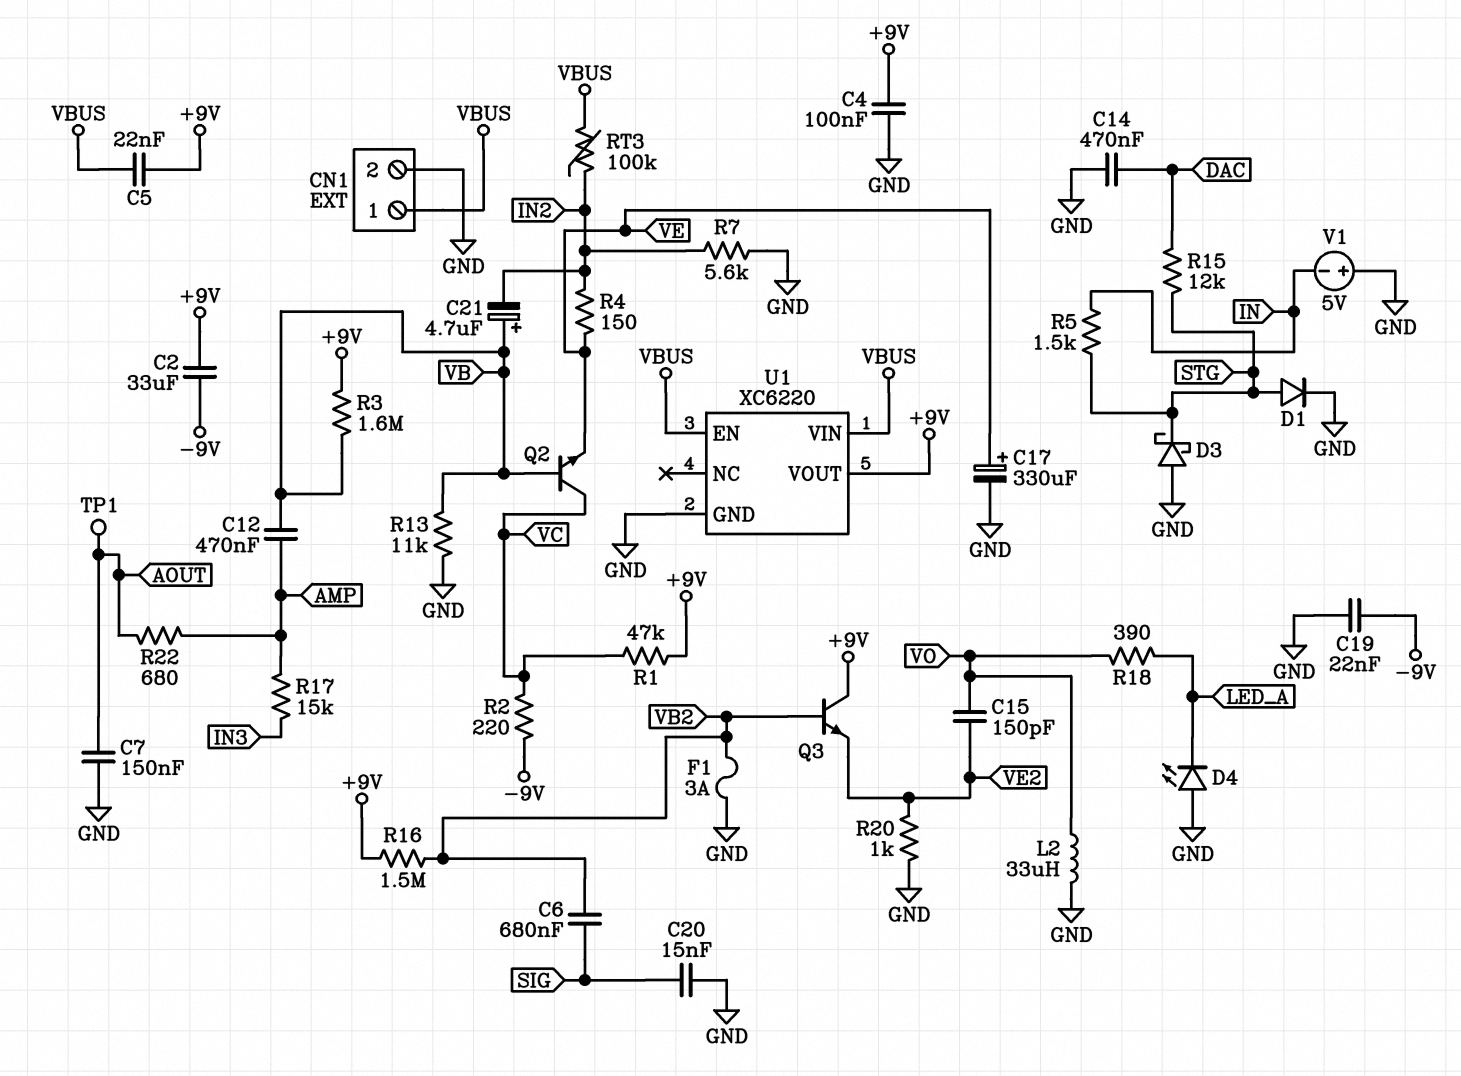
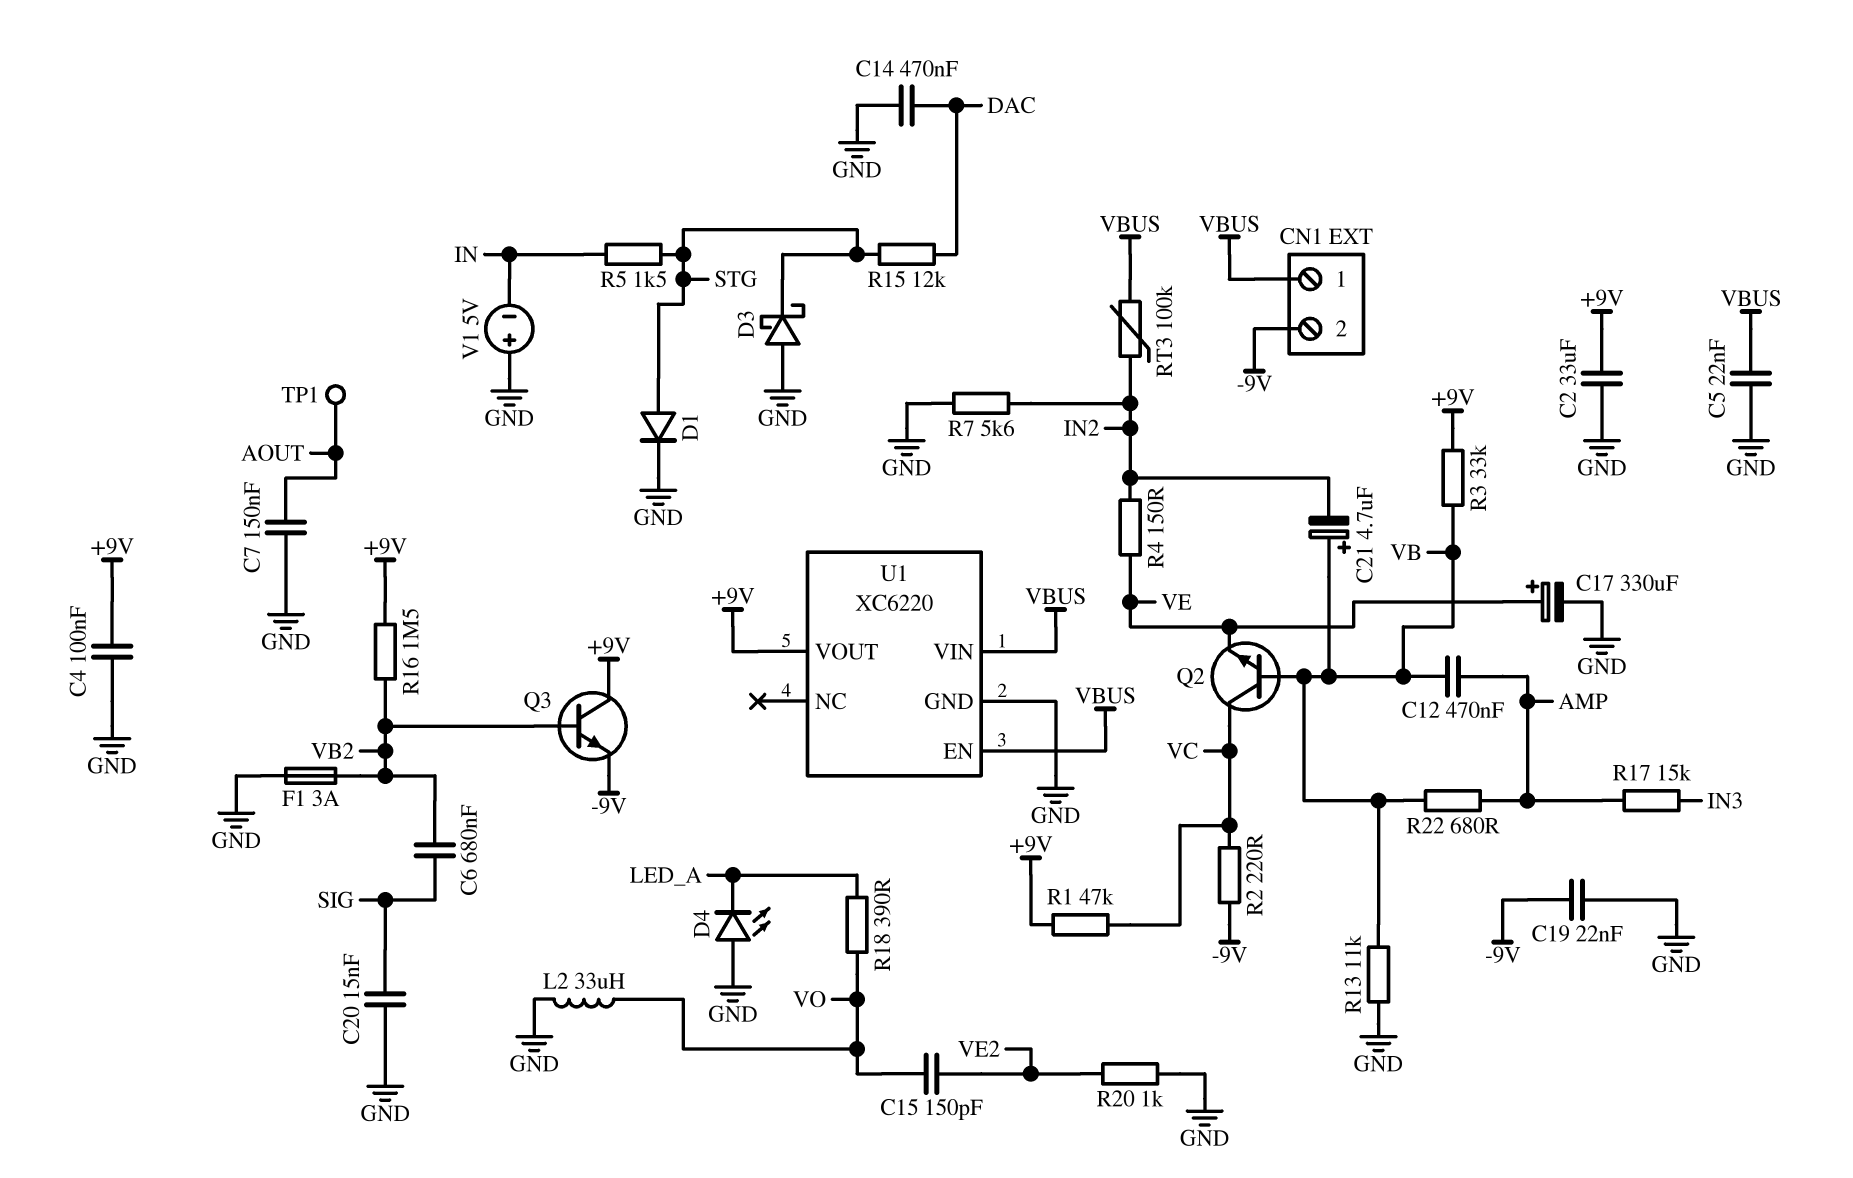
C2: 33uF (+9V, -9V) -> 33uF (+9V, GND)
C5: 22nF (+9V, VBUS) -> 22nF (GND, VBUS)
CN1 pin 2: GND -> -9V
Q3: NPN (B VB2, C +9V, E VE2) -> NPN (B VB2, C +9V, E -9V)
R3: 1.6M (+9V, VB) -> 33k (+9V, VB)
R22: 680 (AMP, AOUT) -> 680 (AMP, VB)

